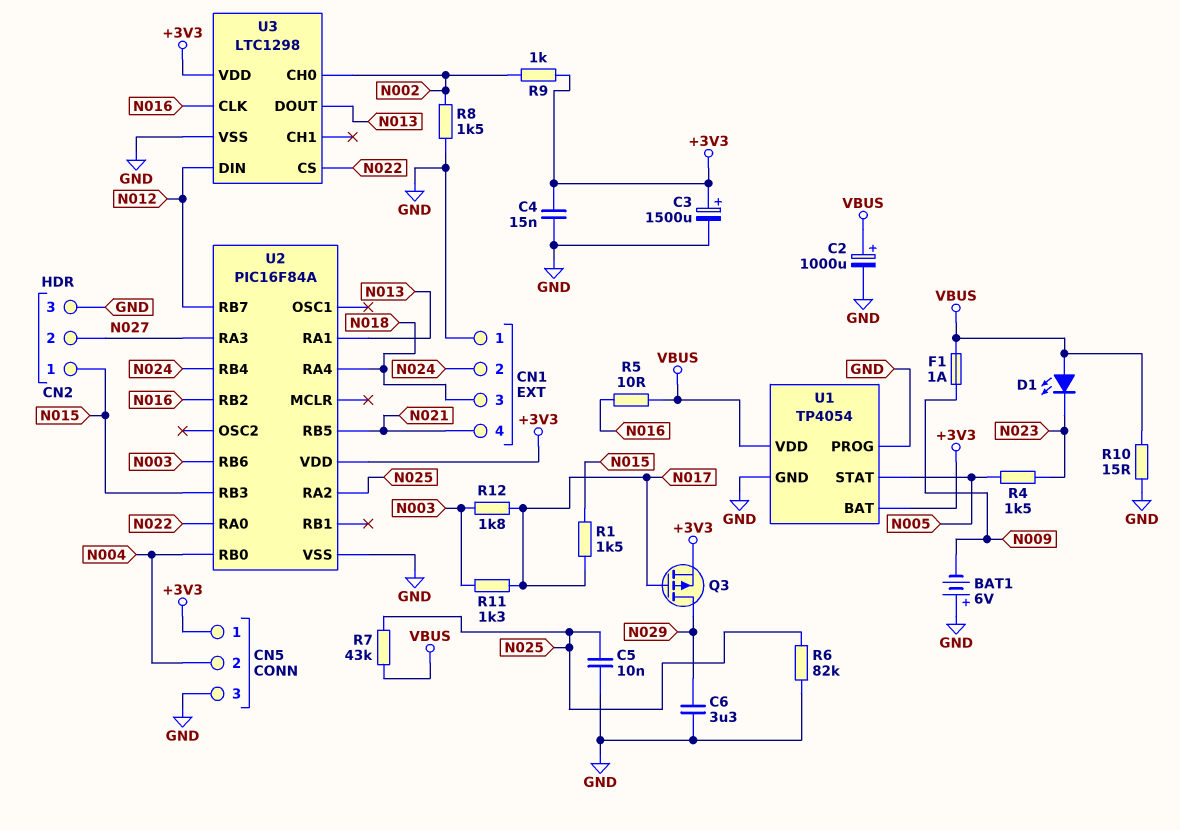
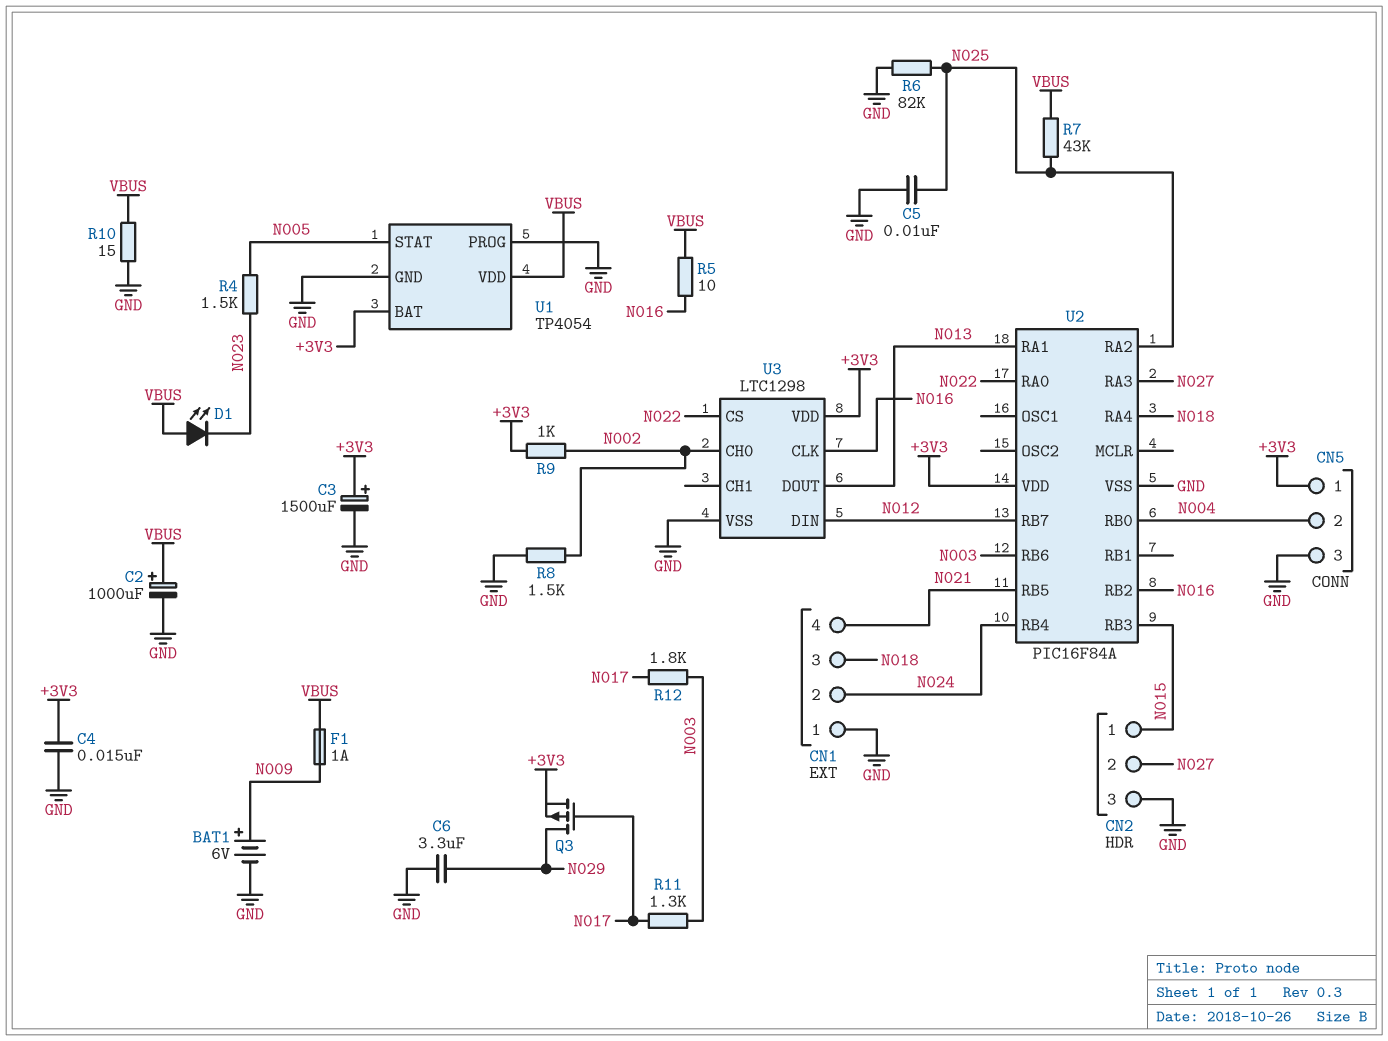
BAT1: 6V (plus GND, minus N009) -> 6V (plus N009, minus GND)
R1: 1.5k (N015, N017) -> none

